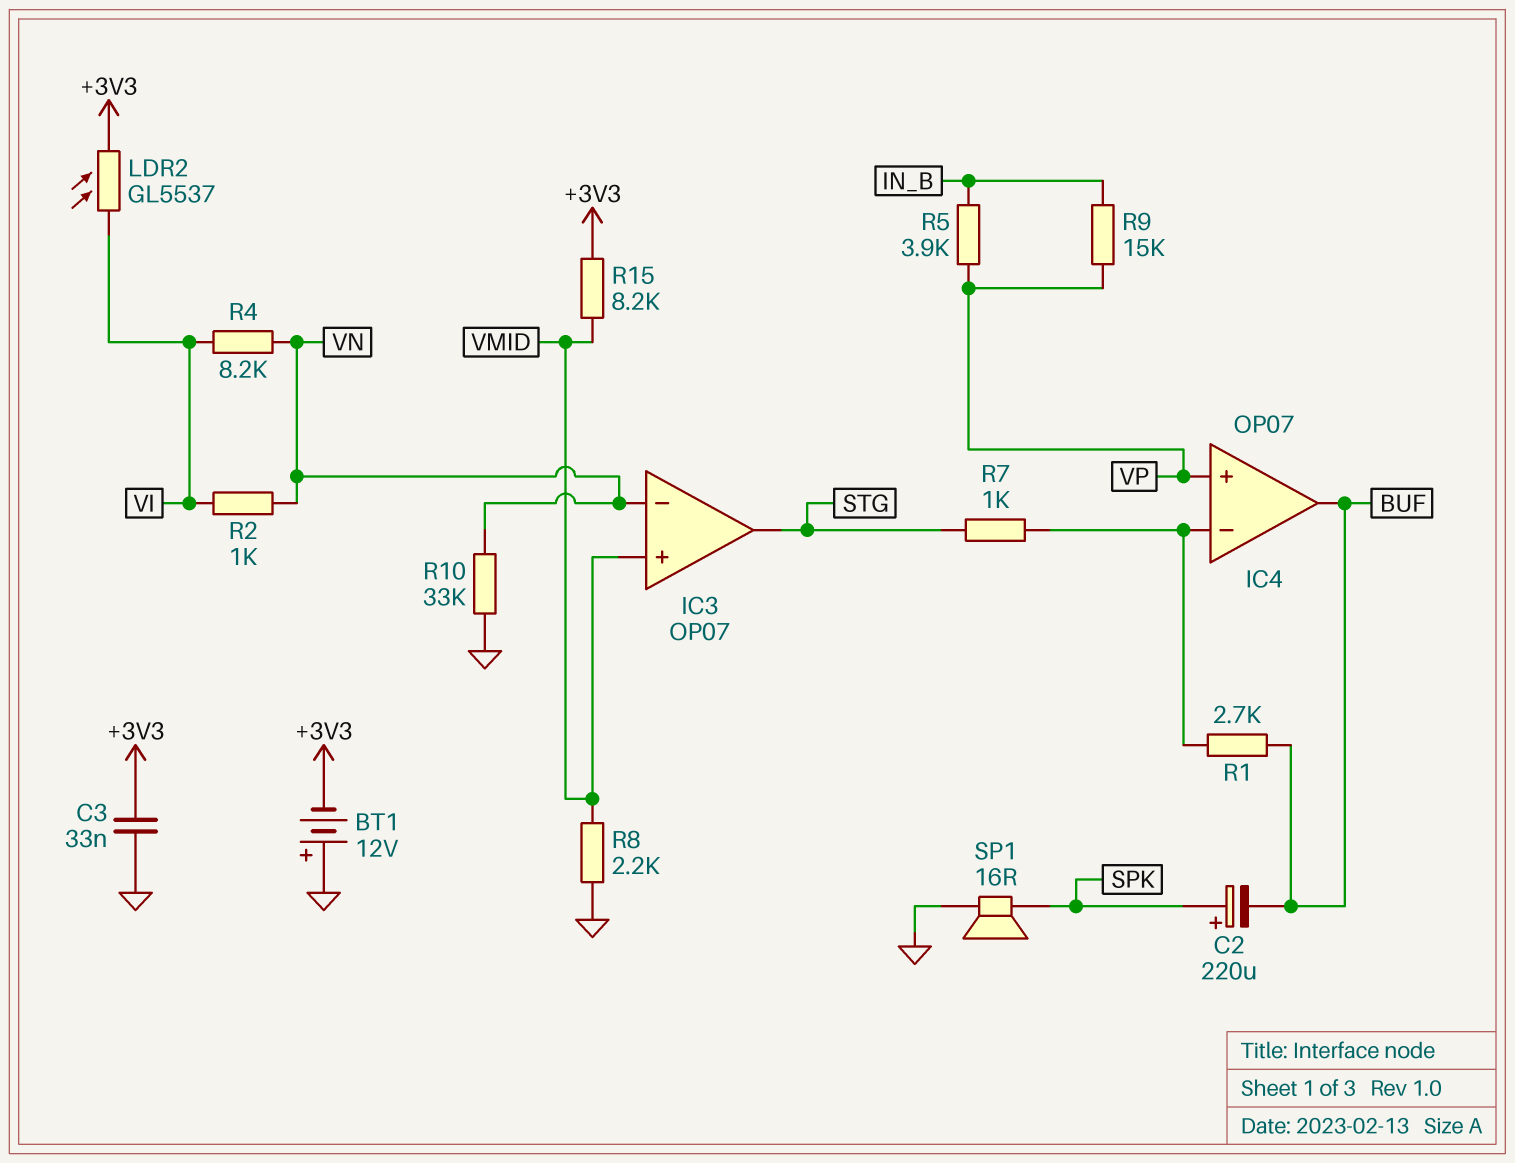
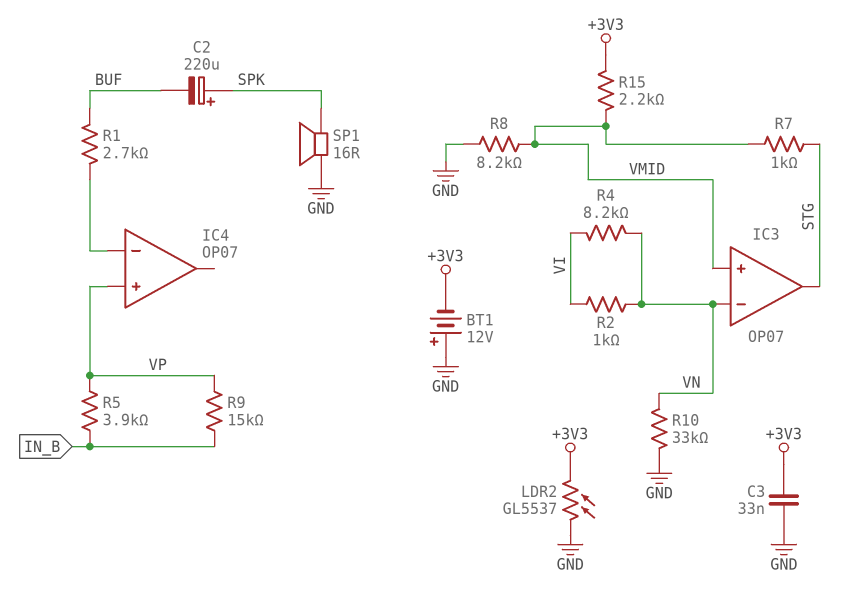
IC4 pin out: BUF -> none
LDR2: GL5537 (+3V3, VI) -> GL5537 (+3V3, GND)
R7: 1k (IC4/in-, STG) -> 1k (STG, VMID)
R8: 2.2k (GND, VMID) -> 8.2k (GND, VMID)
R15: 8.2k (+3V3, VMID) -> 2.2k (+3V3, VMID)

